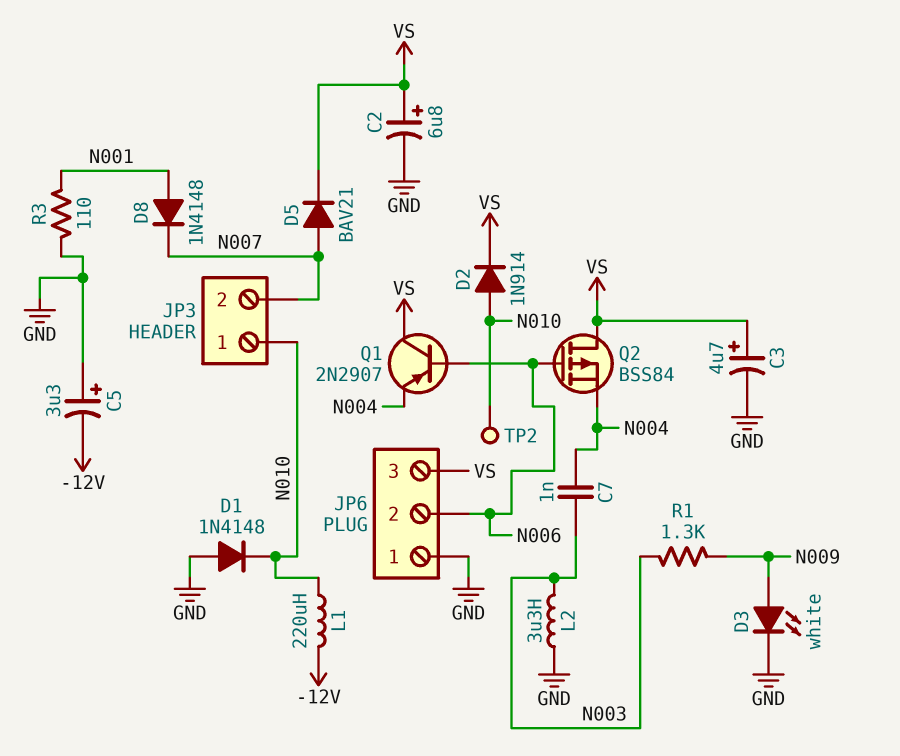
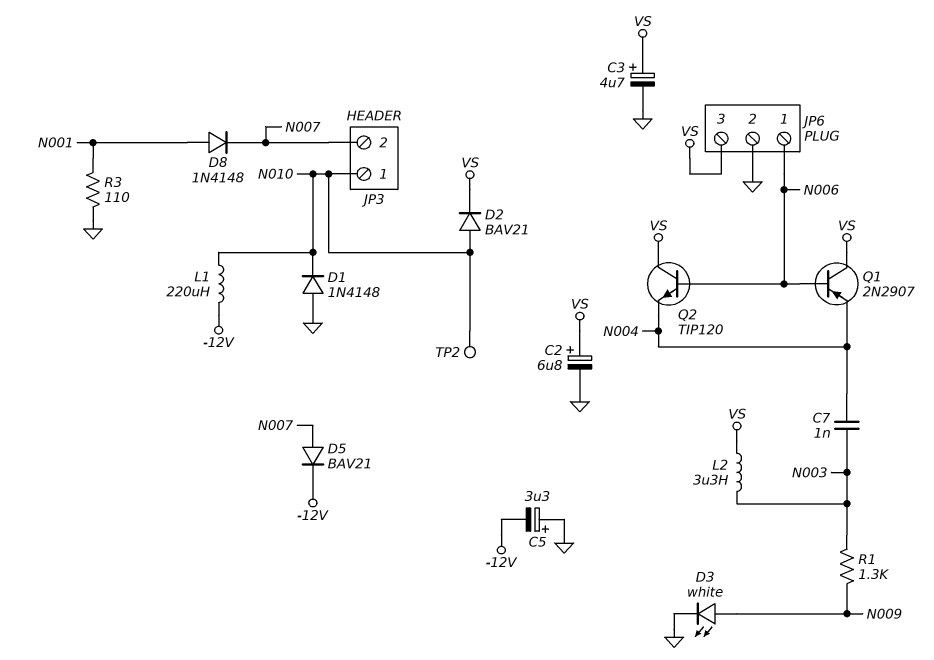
D2: diode 1N914 (A N010, K VS) -> diode BAV21 (A N010, K VS)
D5: diode BAV21 (A N007, K VS) -> diode BAV21 (A N007, K -12V)
JP6 pin 1: GND -> N006
JP6 pin 2: N006 -> GND
L2: 3.3uH (GND, N003) -> 3.3uH (N003, VS)
Q2: PMOS BSS84 (G N006, D VS, S N004) -> NPN TIP120 (B N006, C VS, E N004)

